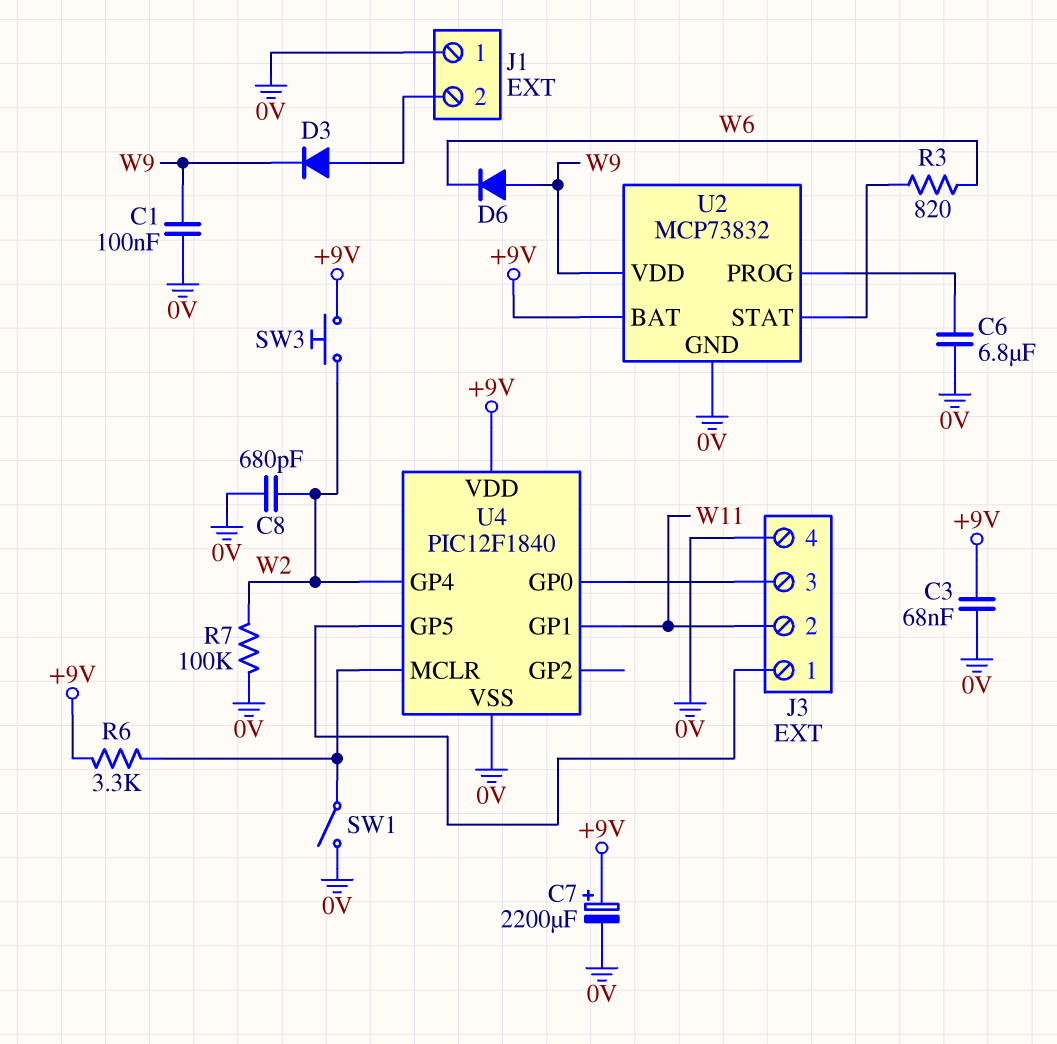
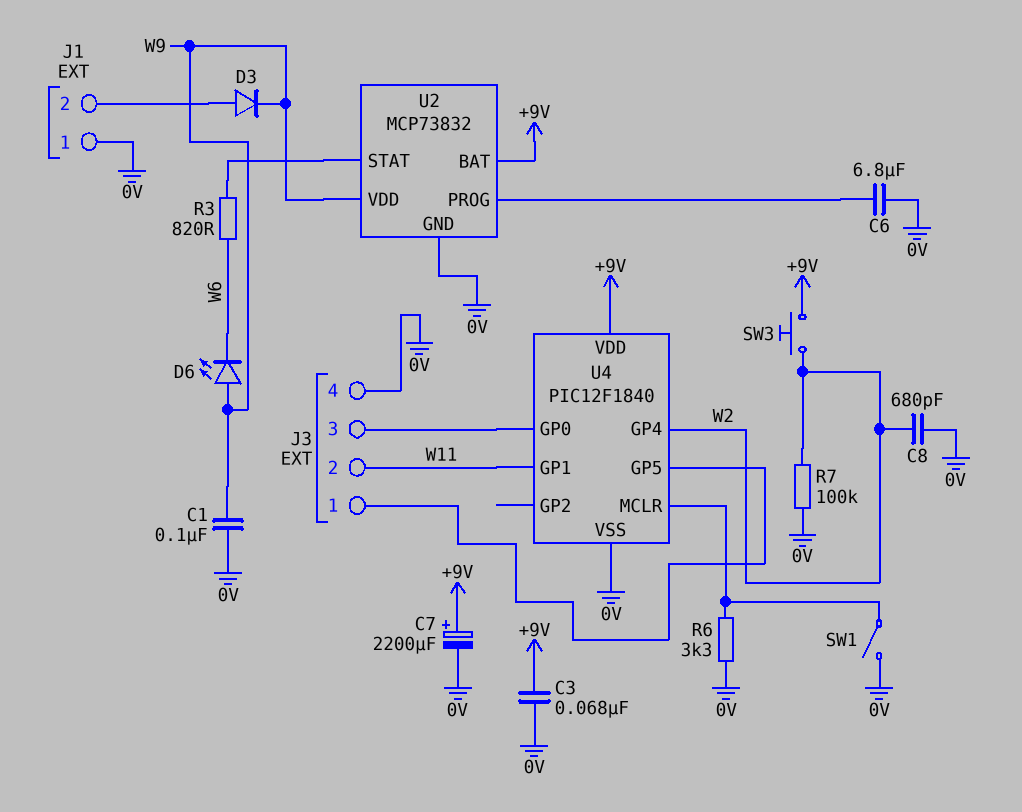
D6: diode (A W9, K W6) -> LED (A W9, K W6)
R6: 3.3k (+9V, U4/MCLR) -> 3.3k (0V, U4/MCLR)

